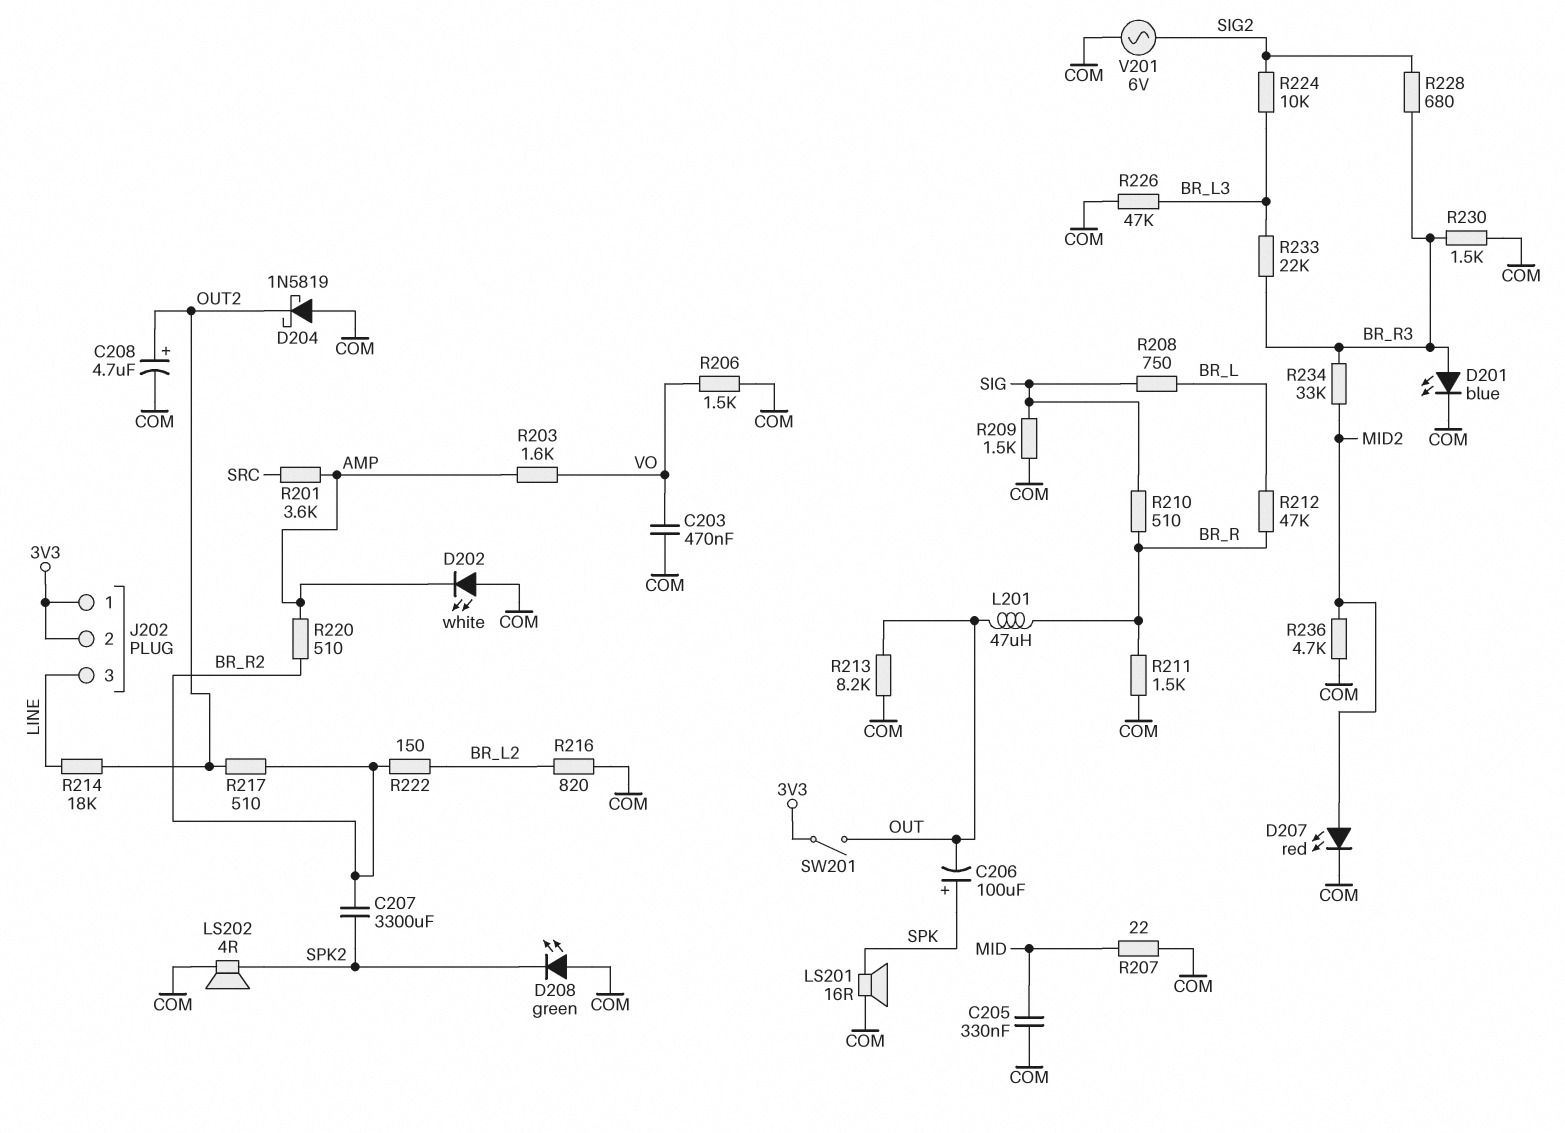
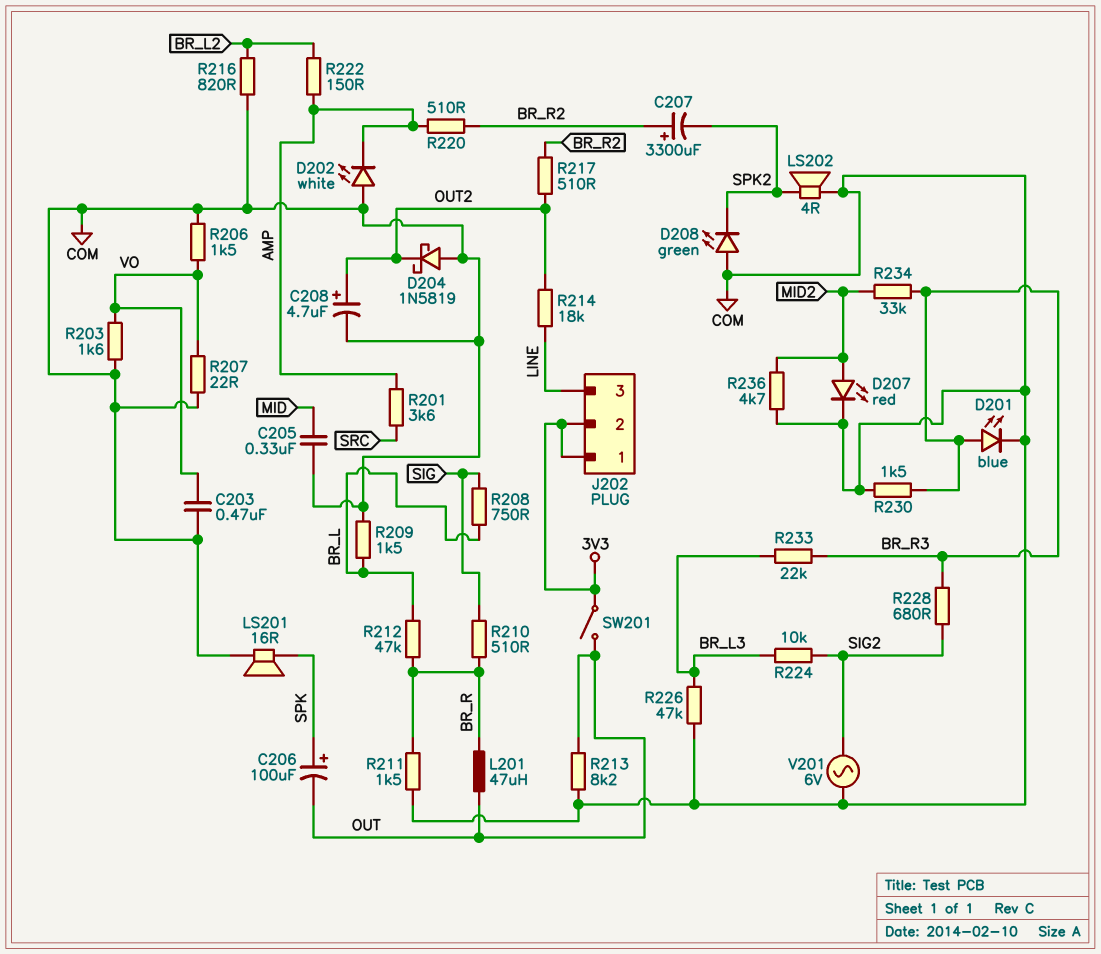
C207: 3300uF (BR_R2, SPK2) -> 3300uF (plus BR_R2, minus SPK2)
R203: 1.6k (AMP, VO) -> 1.6k (COM, VO)
R207: 22 (COM, MID) -> 22 (COM, VO)
R209: 1.5k (COM, SIG) -> 1.5k (BR_L, COM)
R222: 150 (BR_L2, BR_R2) -> 150 (AMP, BR_L2)

